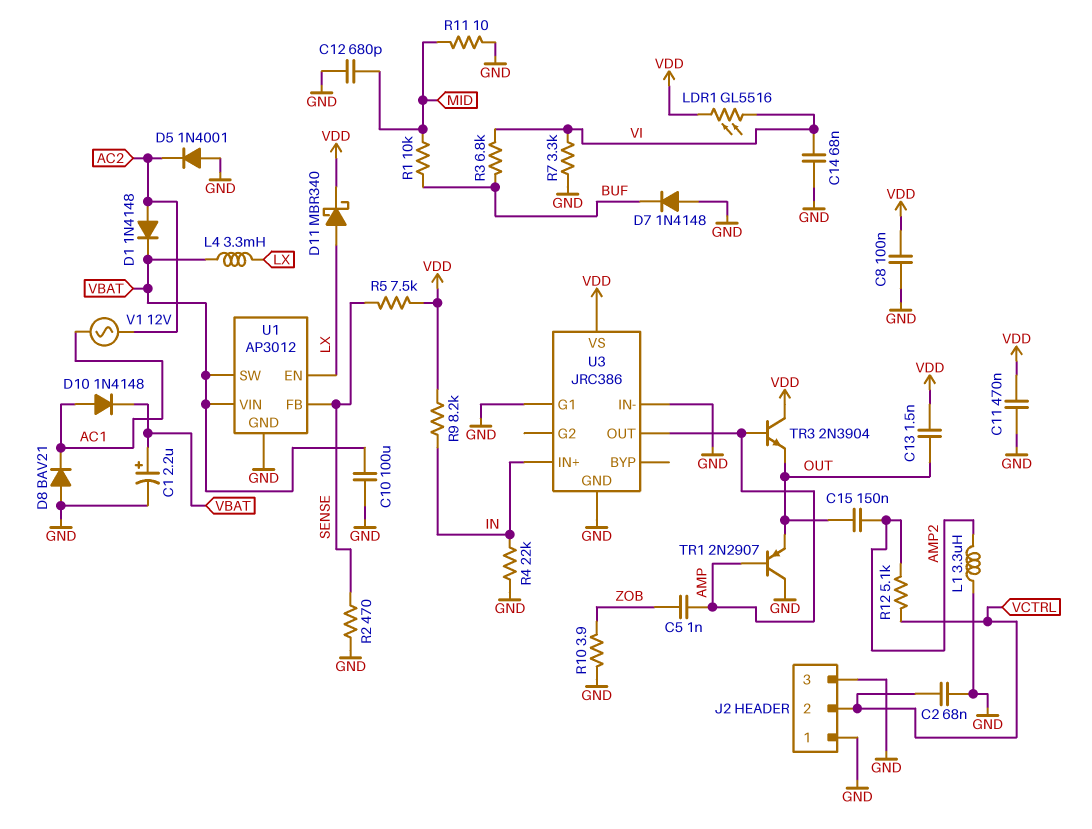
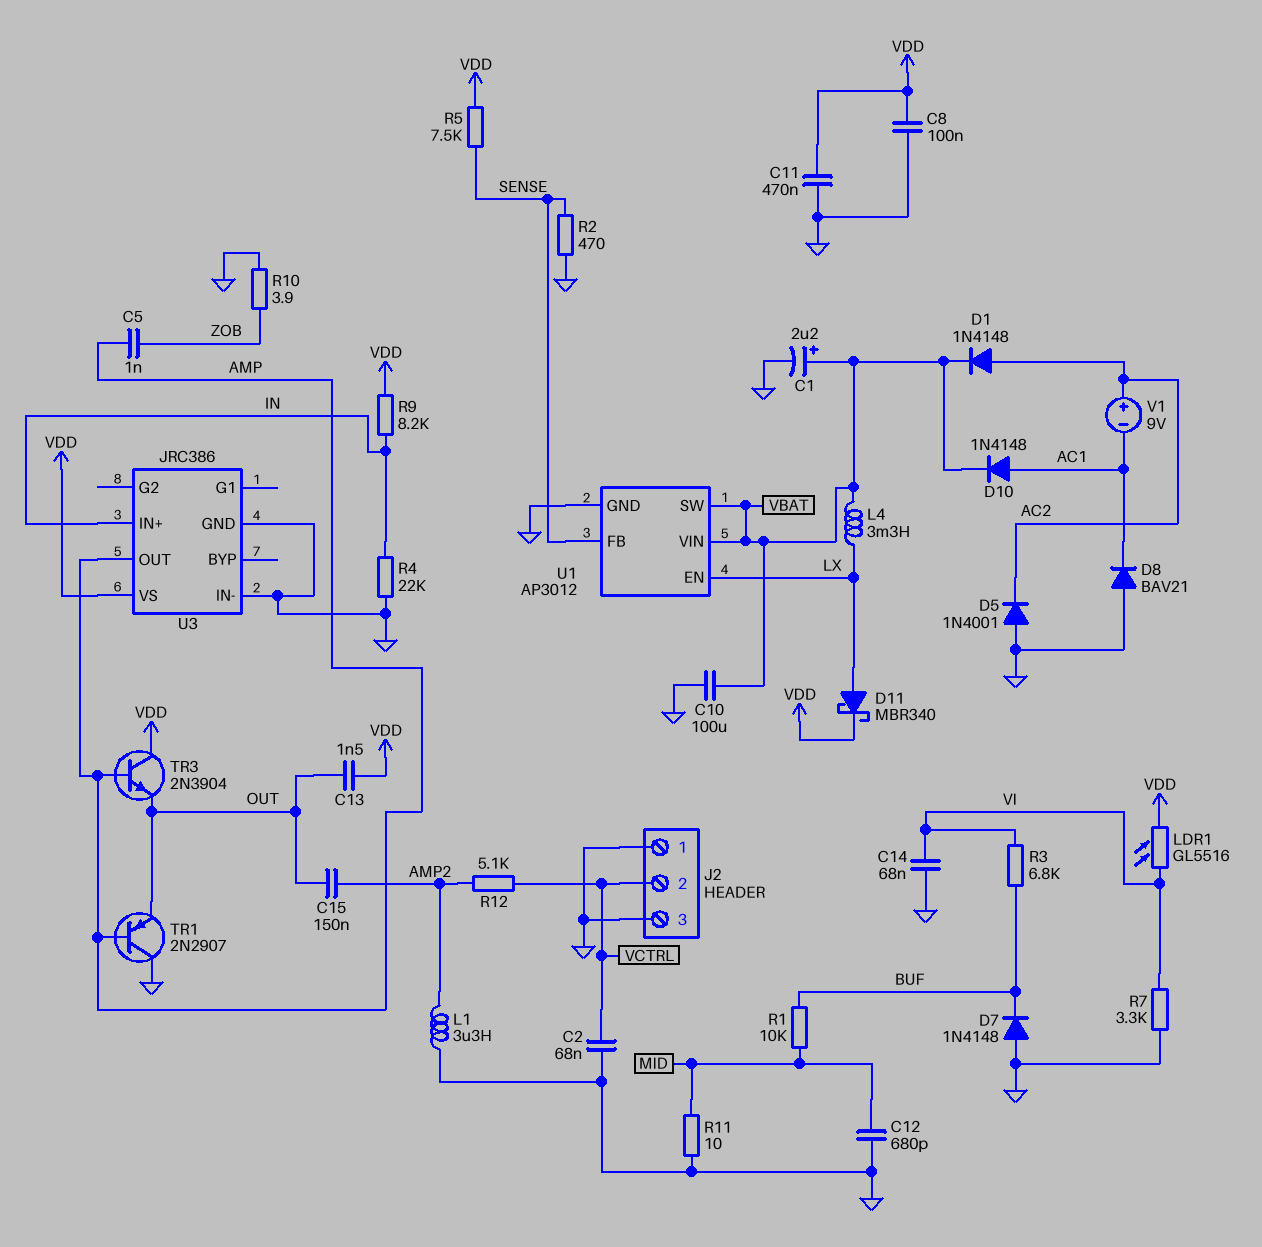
U3 pin G1: GND -> none
V1: AC 12V (AC1, AC2) -> 9V (plus AC2, minus AC1)

